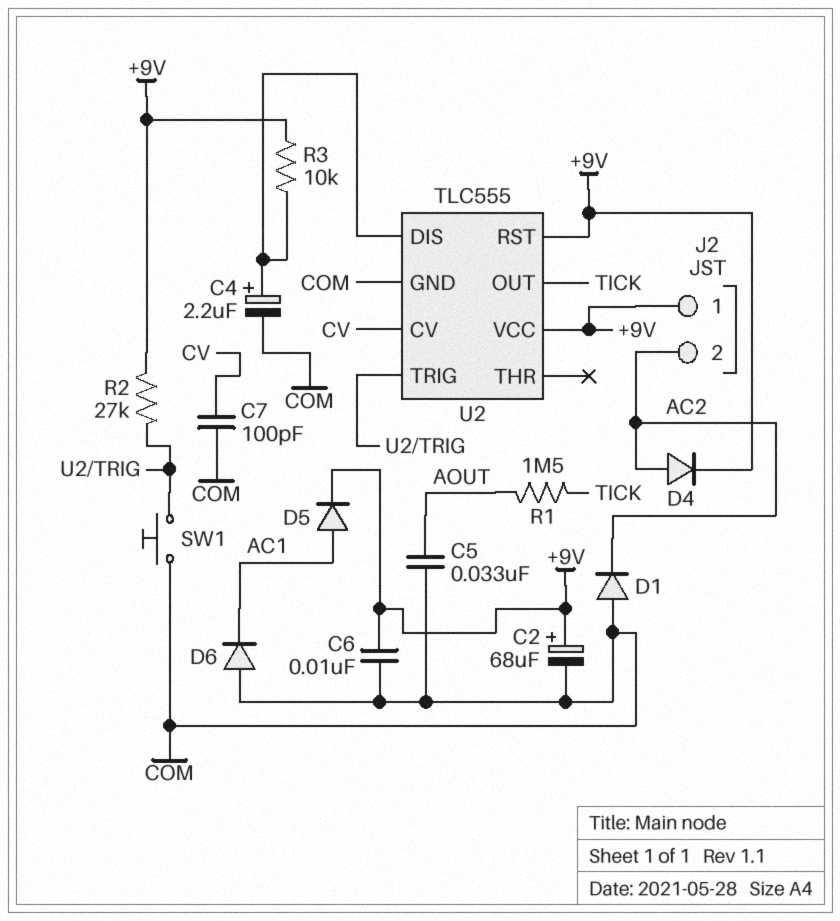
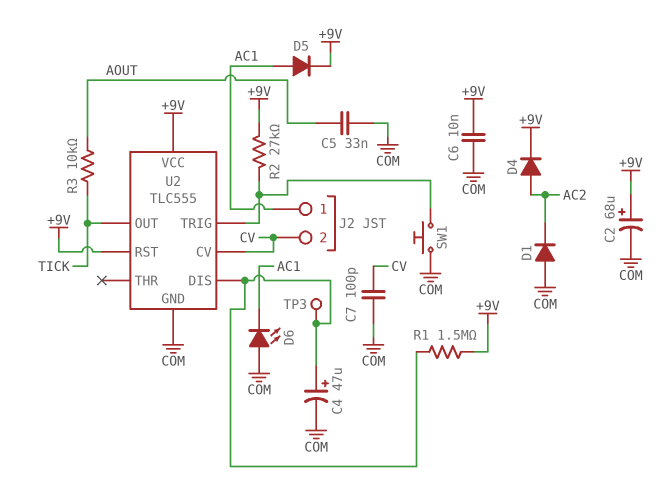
C4: 2.2uF (plus U2/DIS, minus COM) -> 47uF (plus U2/DIS, minus COM)
D6: diode (A COM, K AC1) -> LED (A COM, K AC1)
J2 pin 1: +9V -> AC1
J2 pin 2: AC2 -> CV
R1: 1.5M (AOUT, TICK) -> 1.5M (+9V, U2/DIS)
R3: 10k (+9V, U2/DIS) -> 10k (AOUT, TICK)
TP3: none -> test point (U2/DIS)

